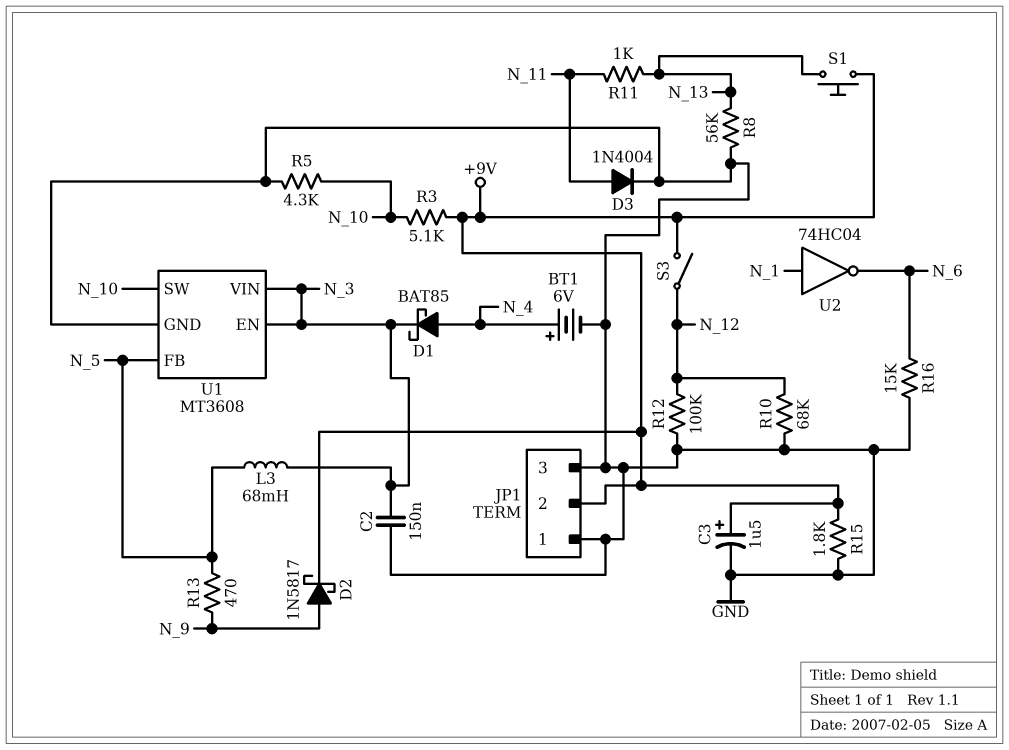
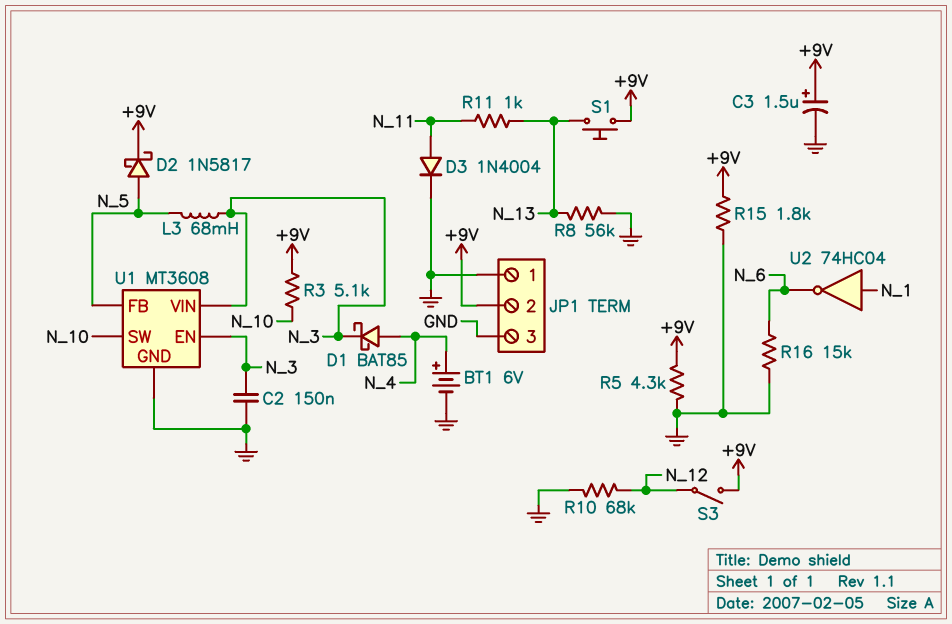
D2: schottky 1N5817 (A N_9, K +9V) -> schottky 1N5817 (A N_5, K +9V)
R5: 4.3k (GND, N_10) -> 4.3k (+9V, GND)
R12: 100k (GND, N_12) -> none
R13: 470 (N_5, N_9) -> none

